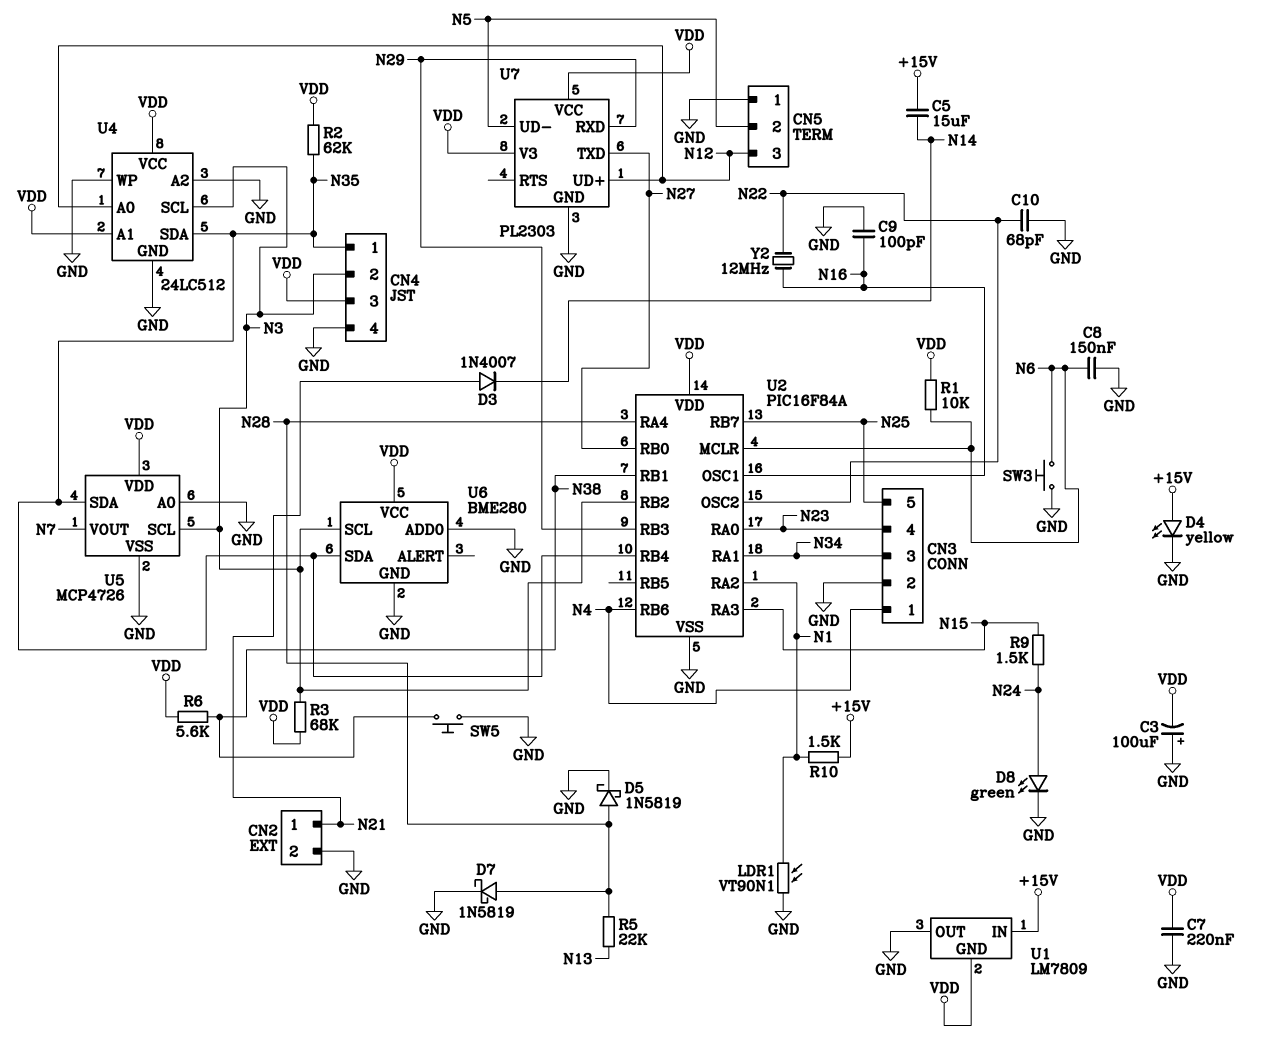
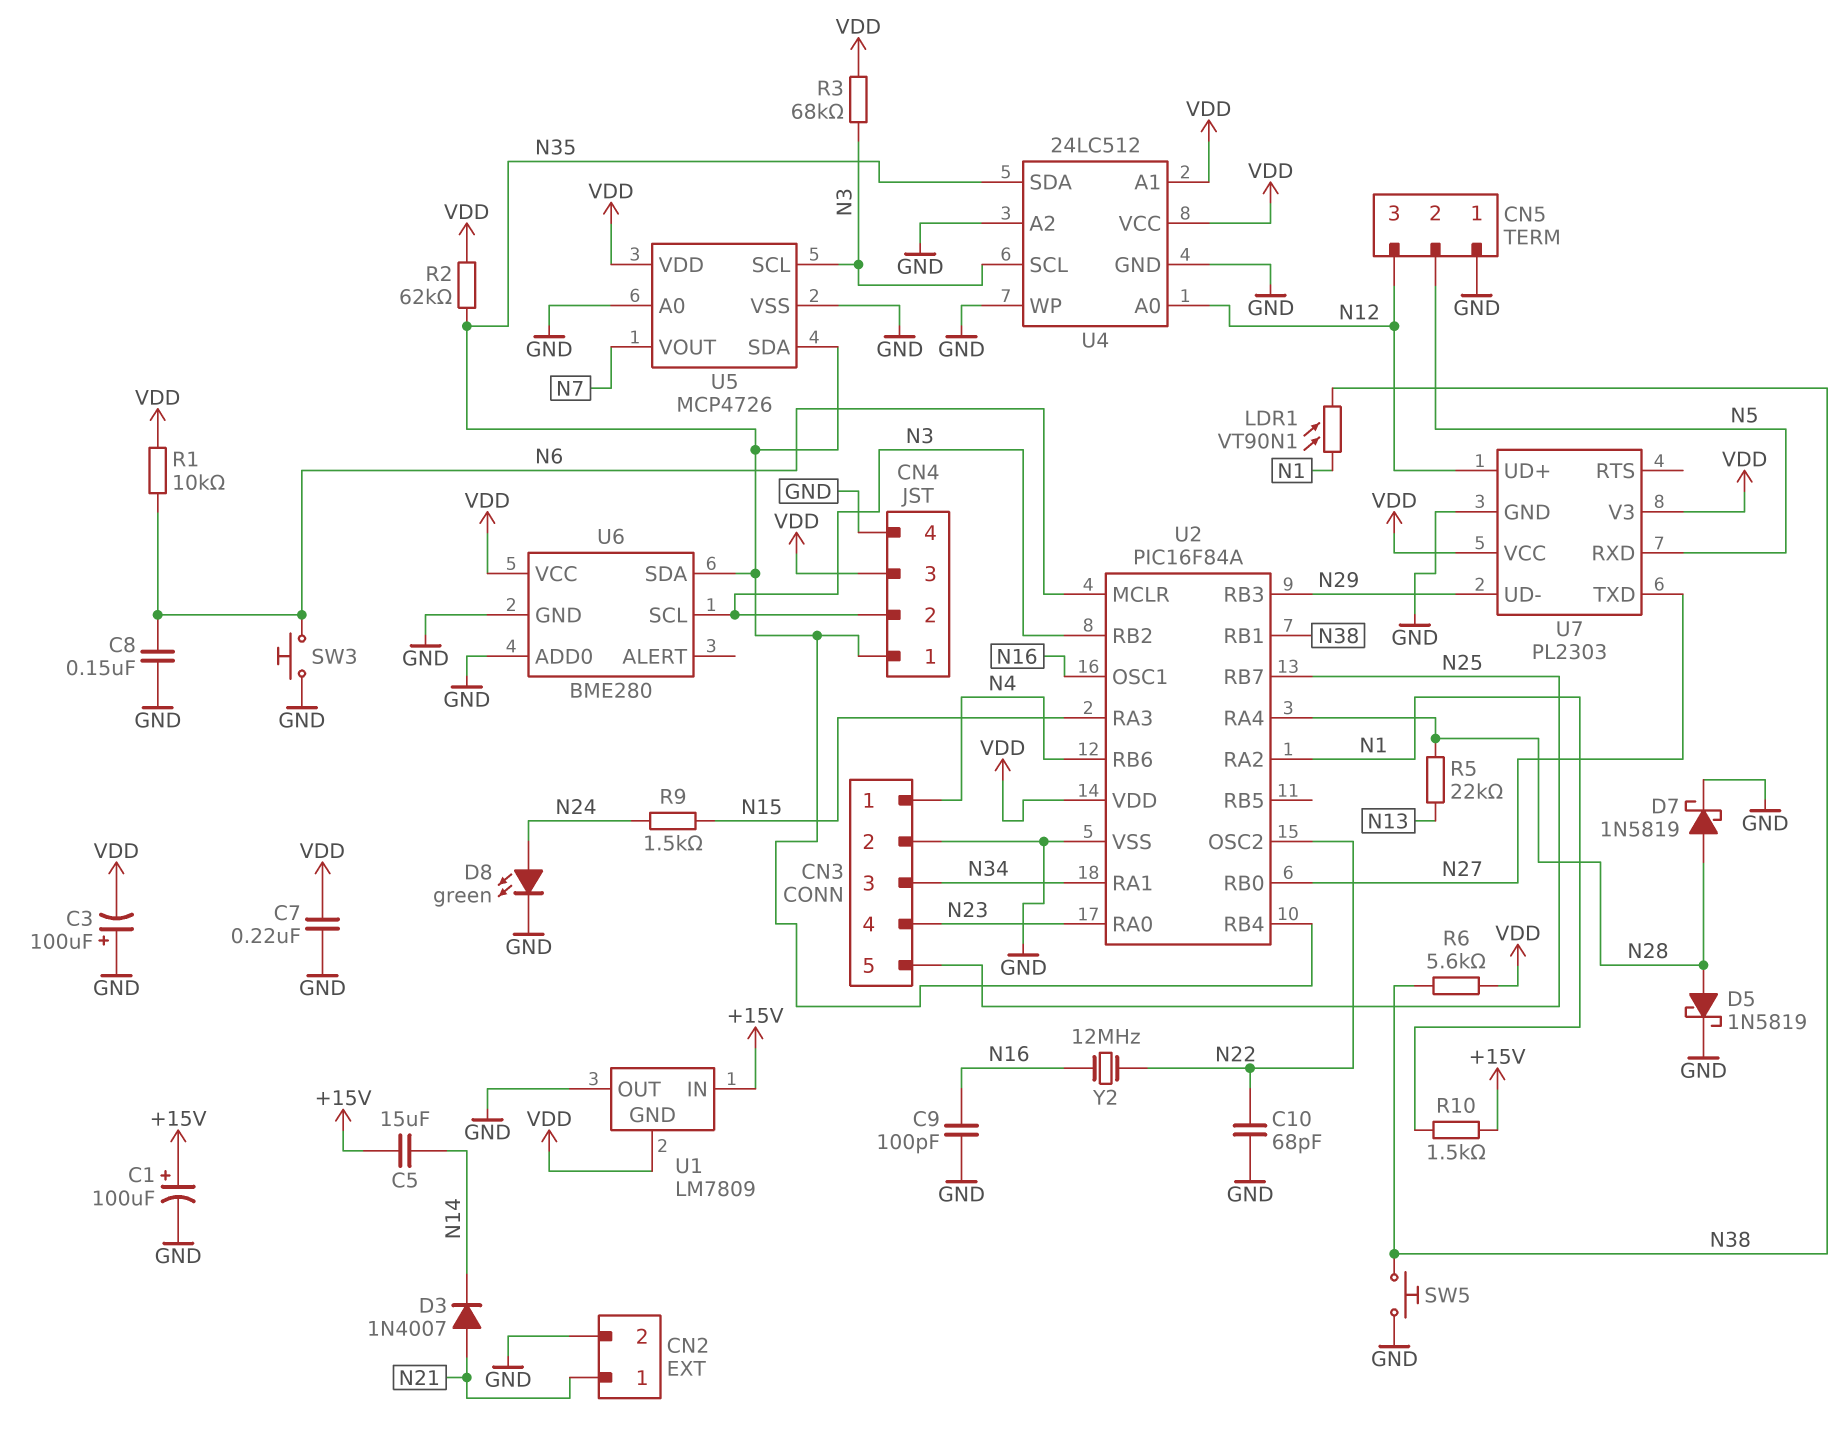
C1: none -> 100uF (plus +15V, minus GND)
D4: LED yellow (A +15V, K GND) -> none
LDR1: VT90N1 (GND, N1) -> VT90N1 (N1, N38)
U7 pin RXD: N29 -> N5
U7 pin UD-: N5 -> N29

